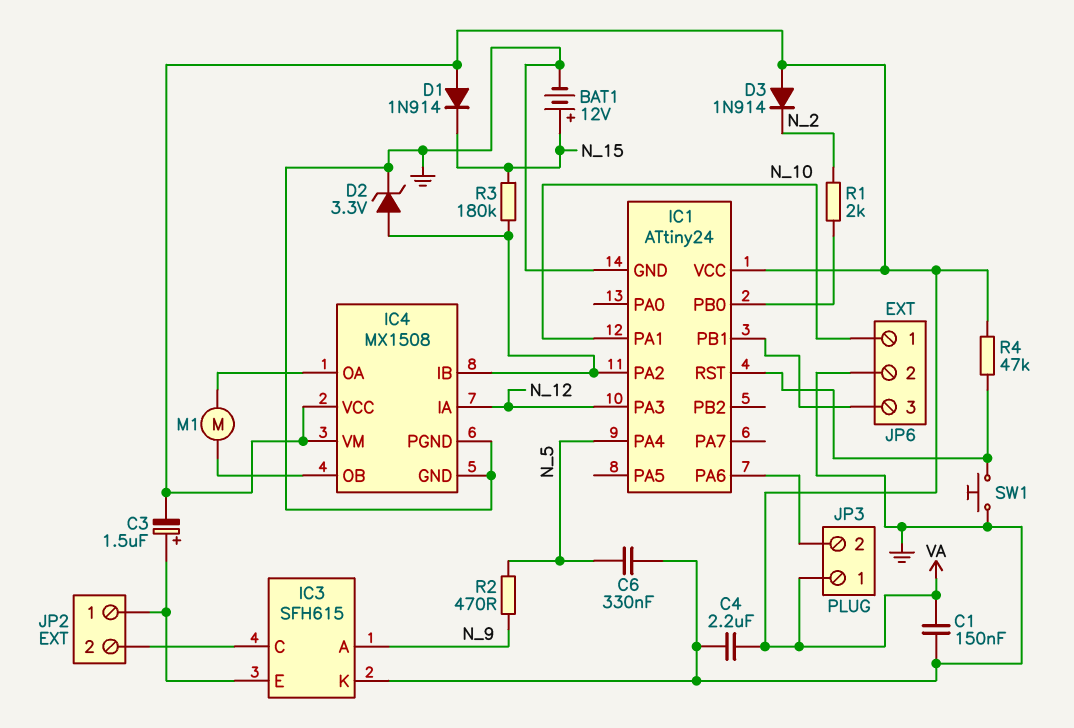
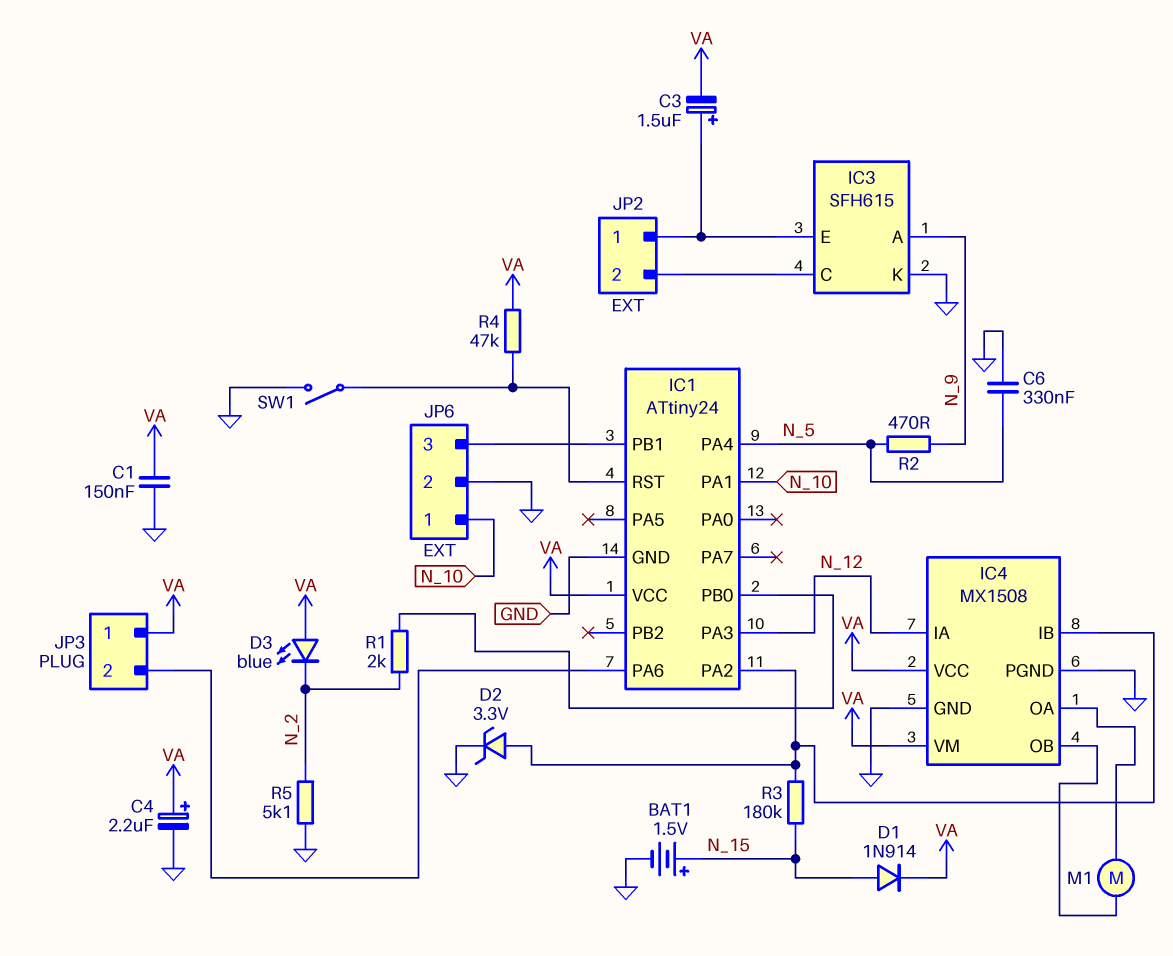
BAT1: 12V (plus N_15, minus GND) -> 1.5V (plus N_15, minus GND)
C4: 2.2uF (GND, VA) -> 2.2uF (plus VA, minus GND)
D1: diode 1N914 (A VA, K N_15) -> diode 1N914 (A N_15, K VA)
D3: diode 1N914 (A VA, K N_2) -> LED blue (A VA, K N_2)
R5: none -> 5.1k (GND, N_2)
SW1: button (GND, IC1/RST) -> switch (GND, IC1/RST)

